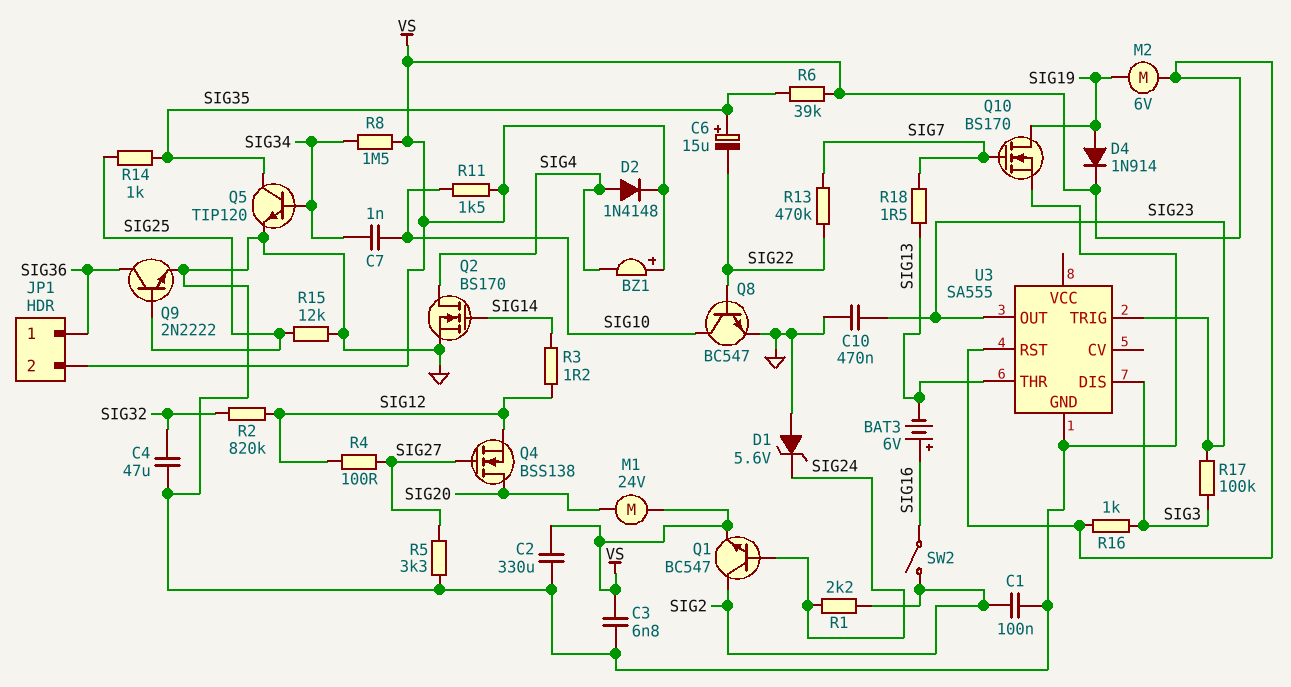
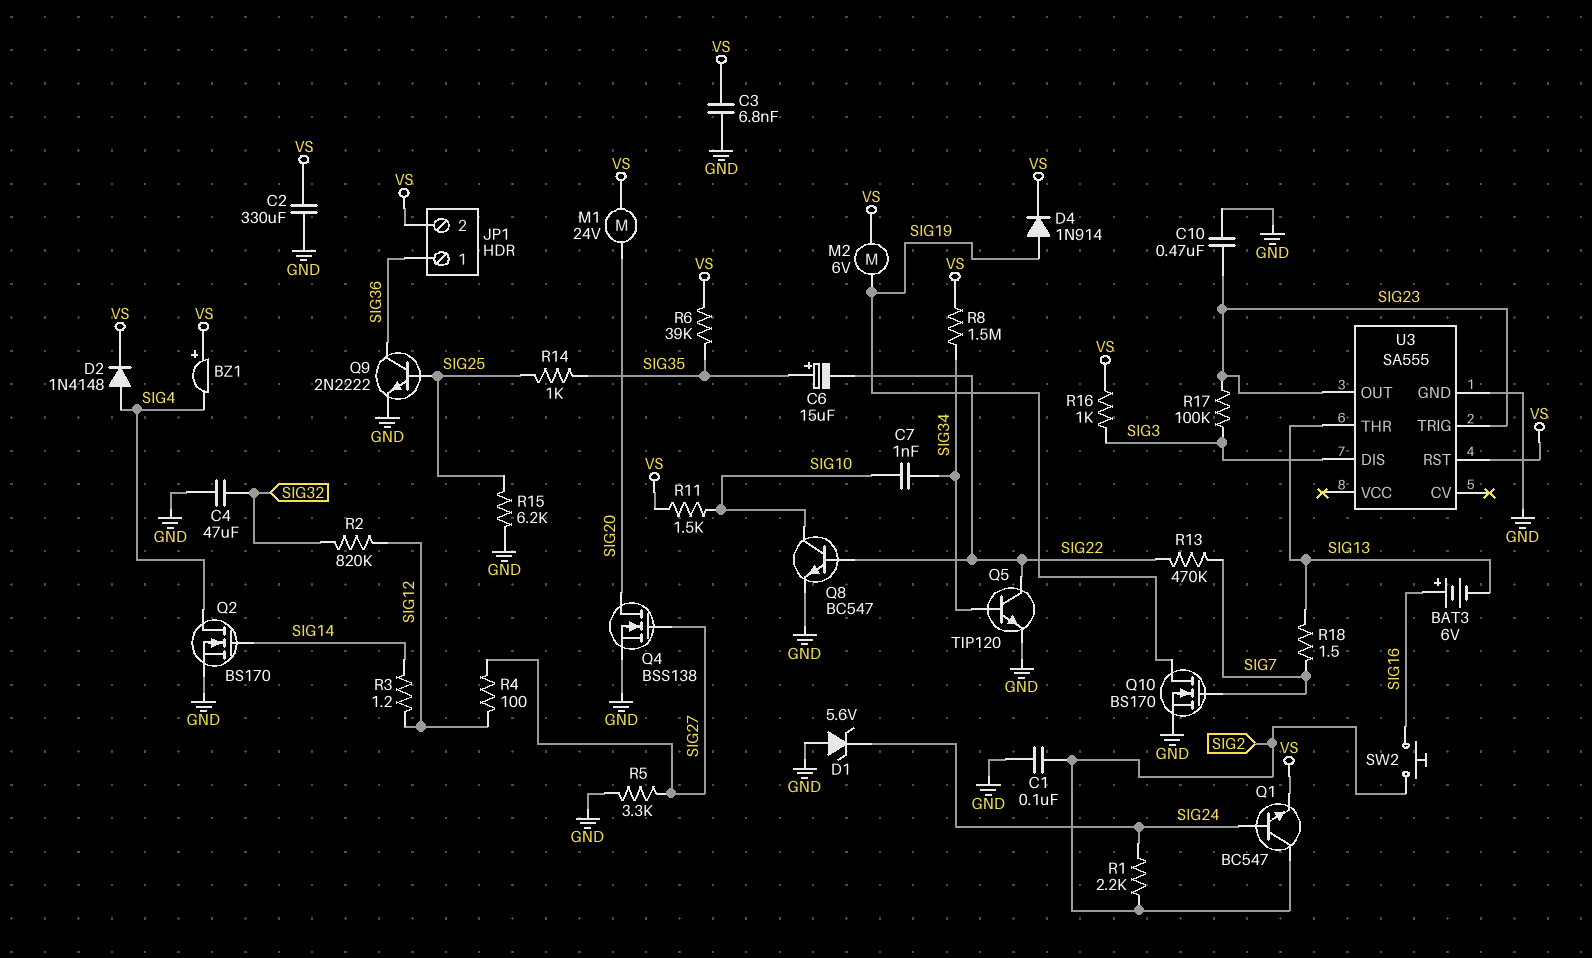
Q4: NMOS BSS138 (G SIG27, D SIG20, S SIG12) -> NMOS BSS138 (G SIG27, D SIG20, S GND)
Q5: NPN TIP120 (B SIG34, C SIG35, E GND) -> NPN TIP120 (B SIG34, C SIG22, E GND)
R15: 12k (GND, SIG25) -> 6.2k (GND, SIG25)
SW2: switch (SIG2, SIG16) -> button (SIG2, SIG16)

